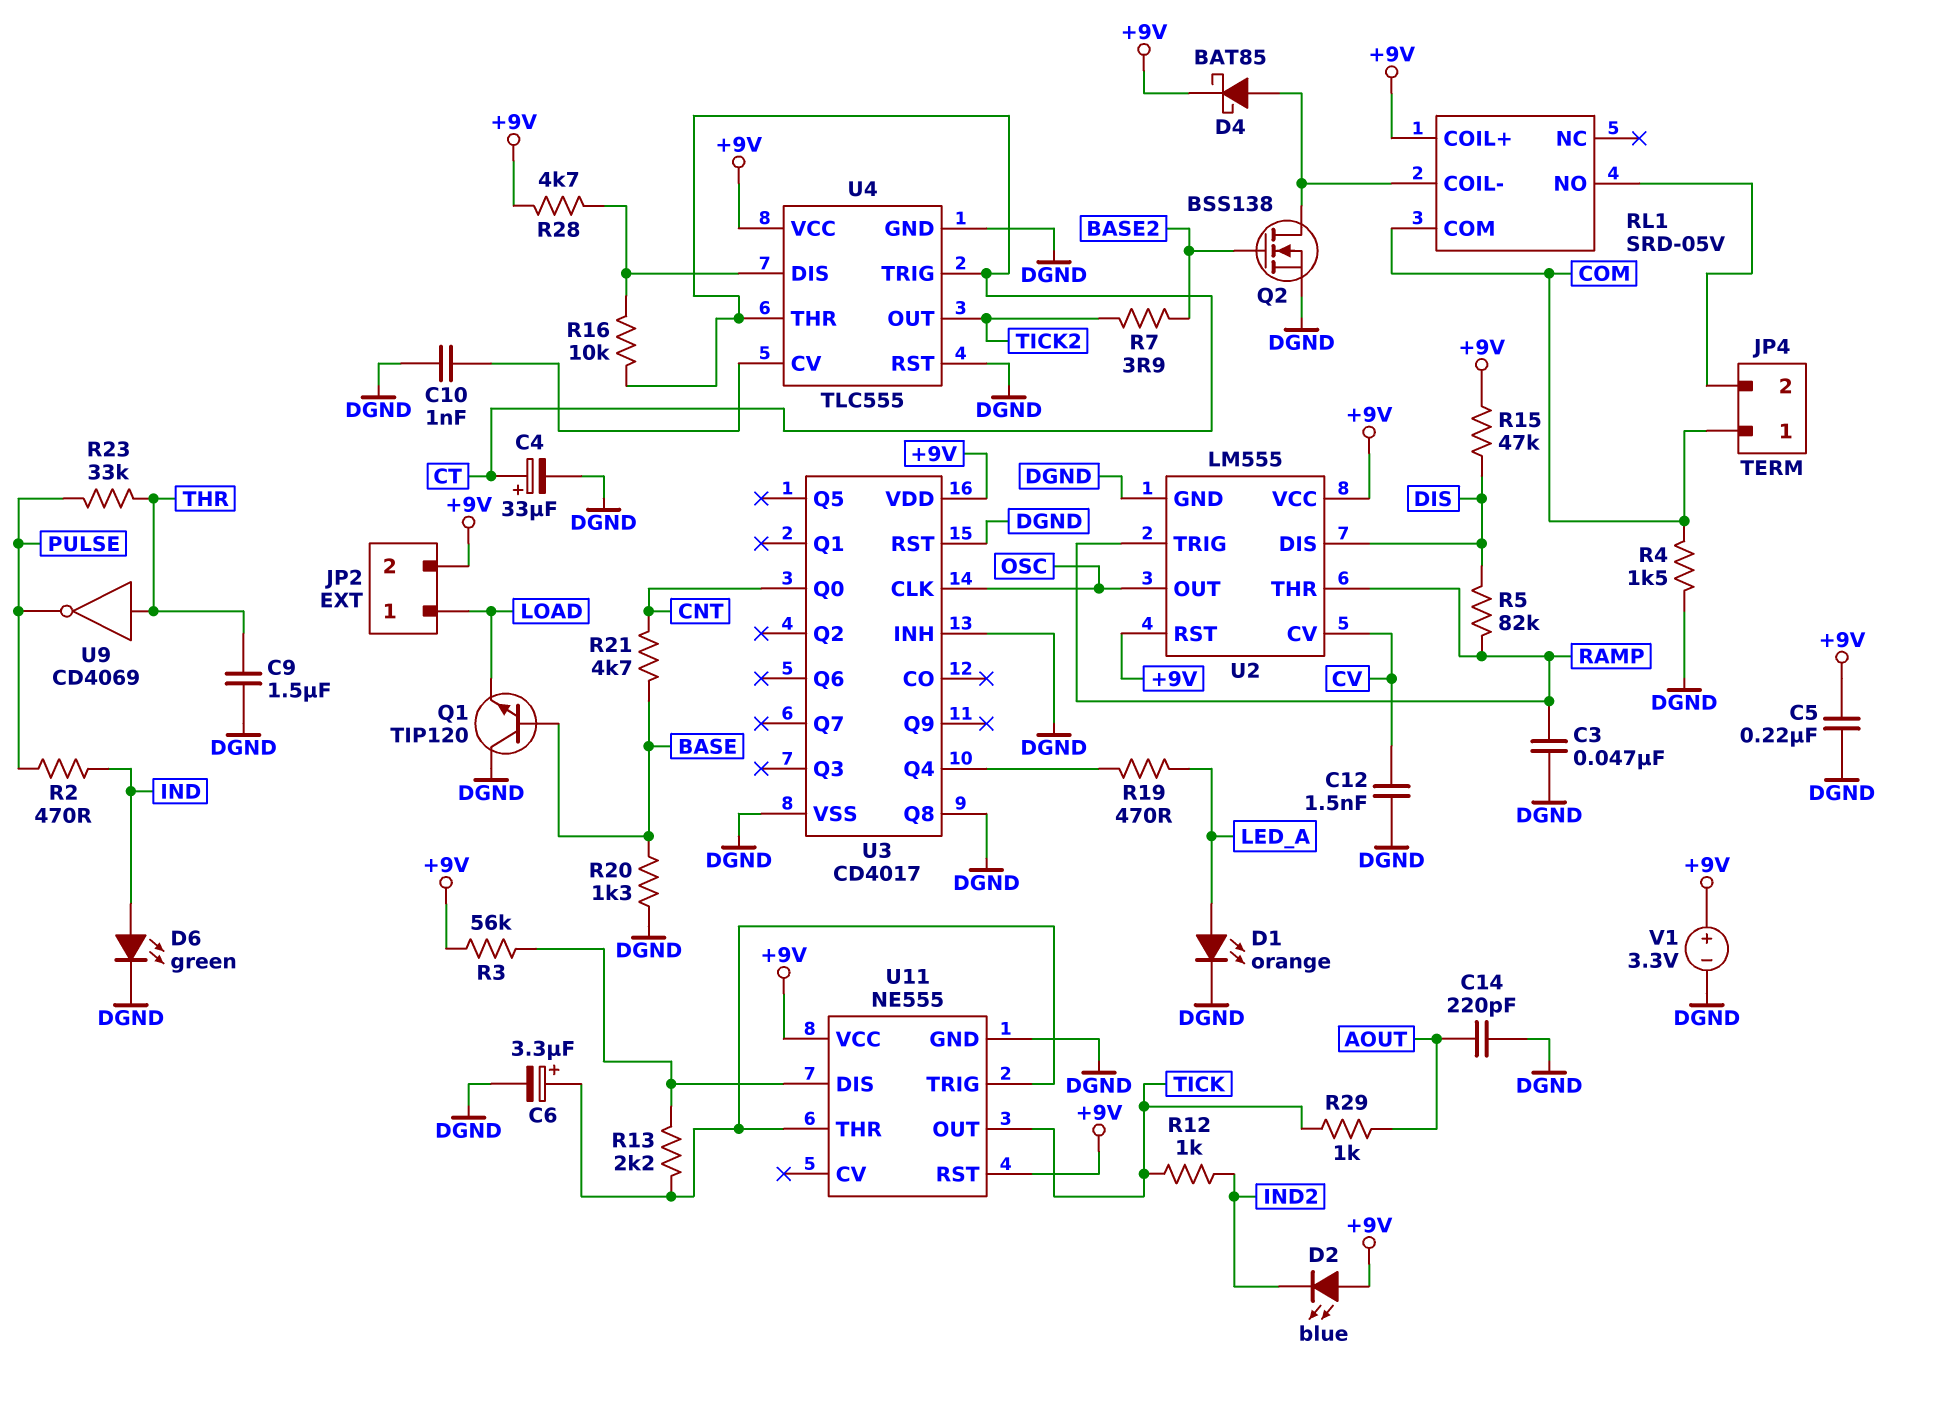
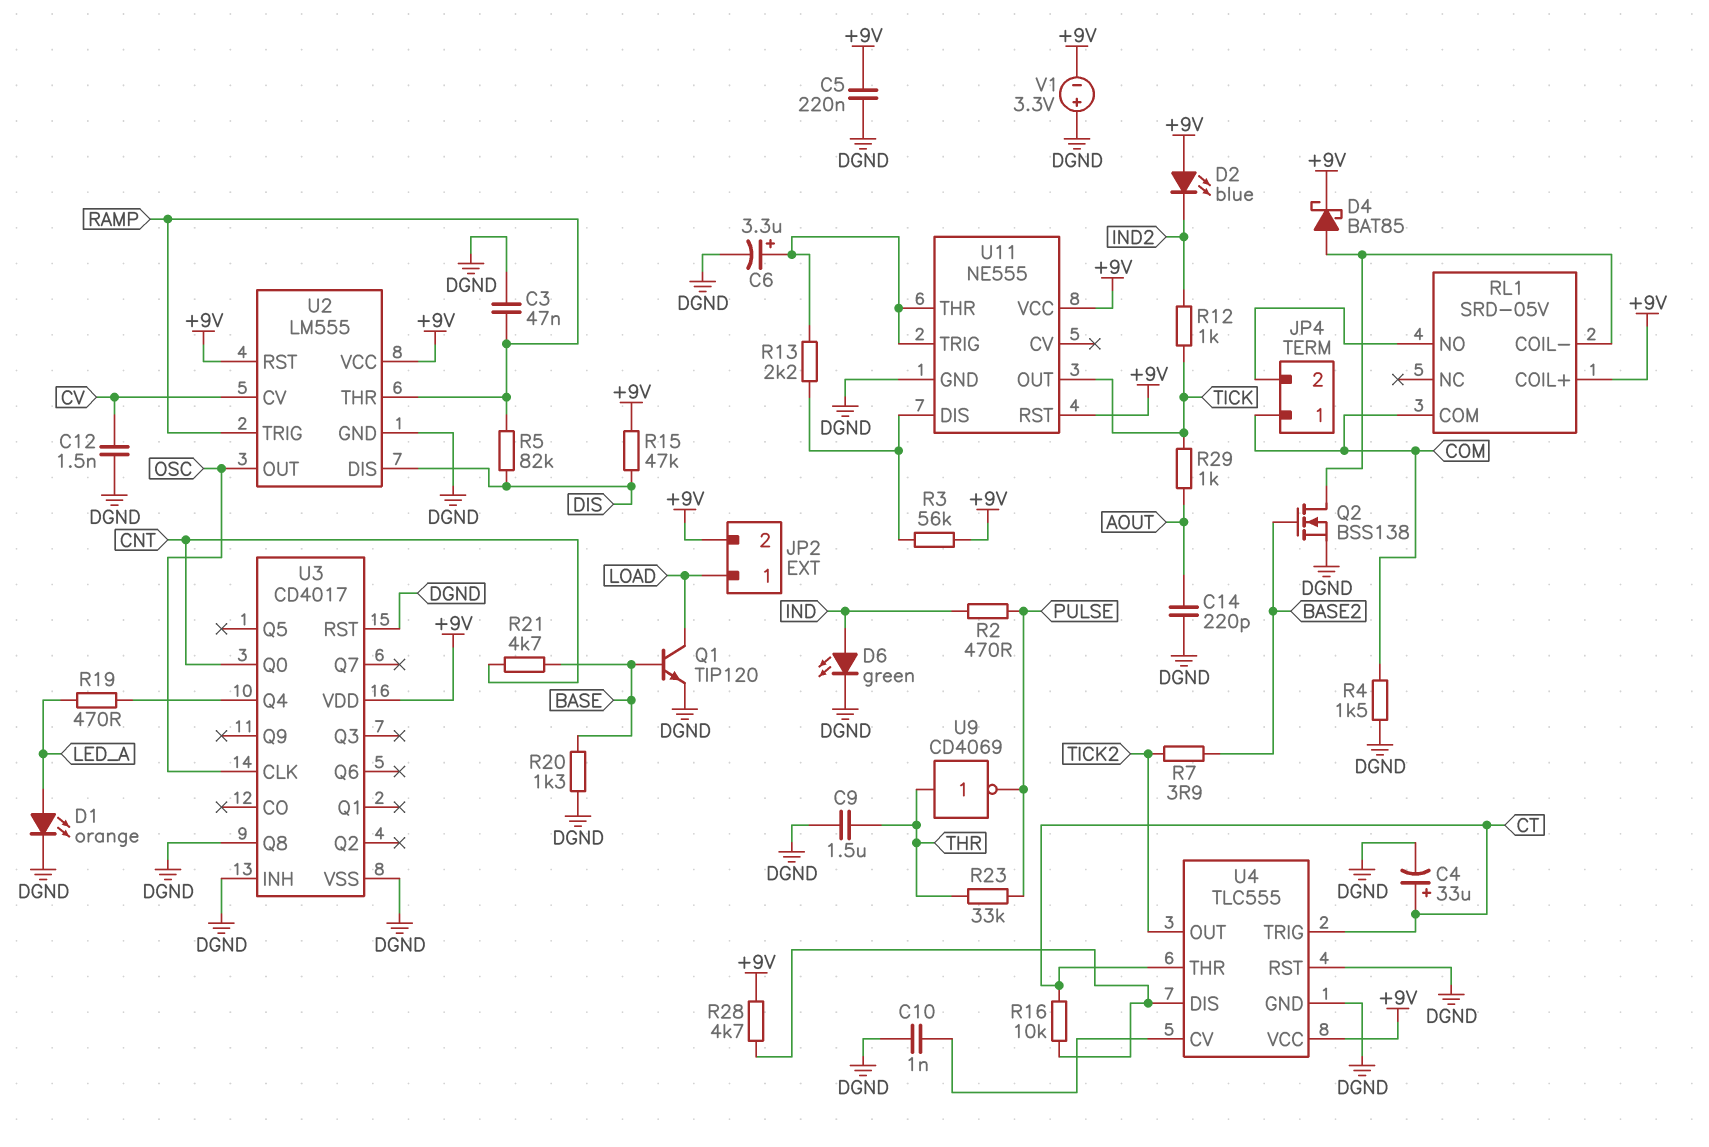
Q1: NPN TIP120 (B BASE, C DGND, E LOAD) -> NPN TIP120 (B BASE, C LOAD, E DGND)
V1: 3.3V (plus +9V, minus DGND) -> 3.3V (plus DGND, minus +9V)

